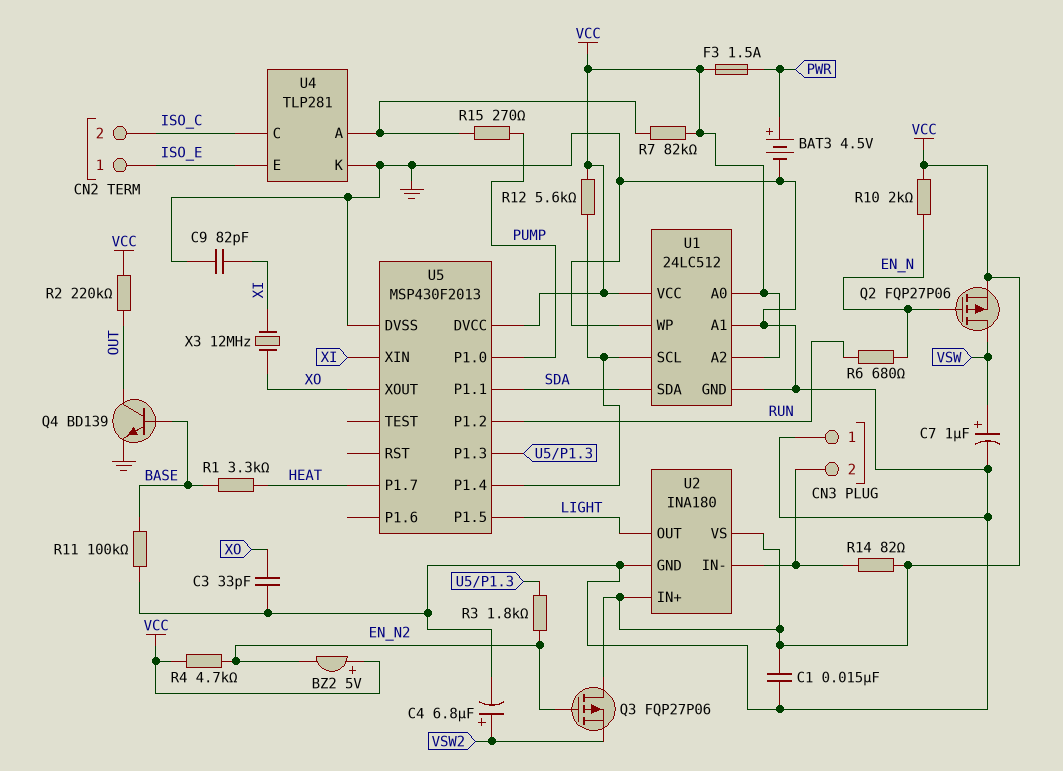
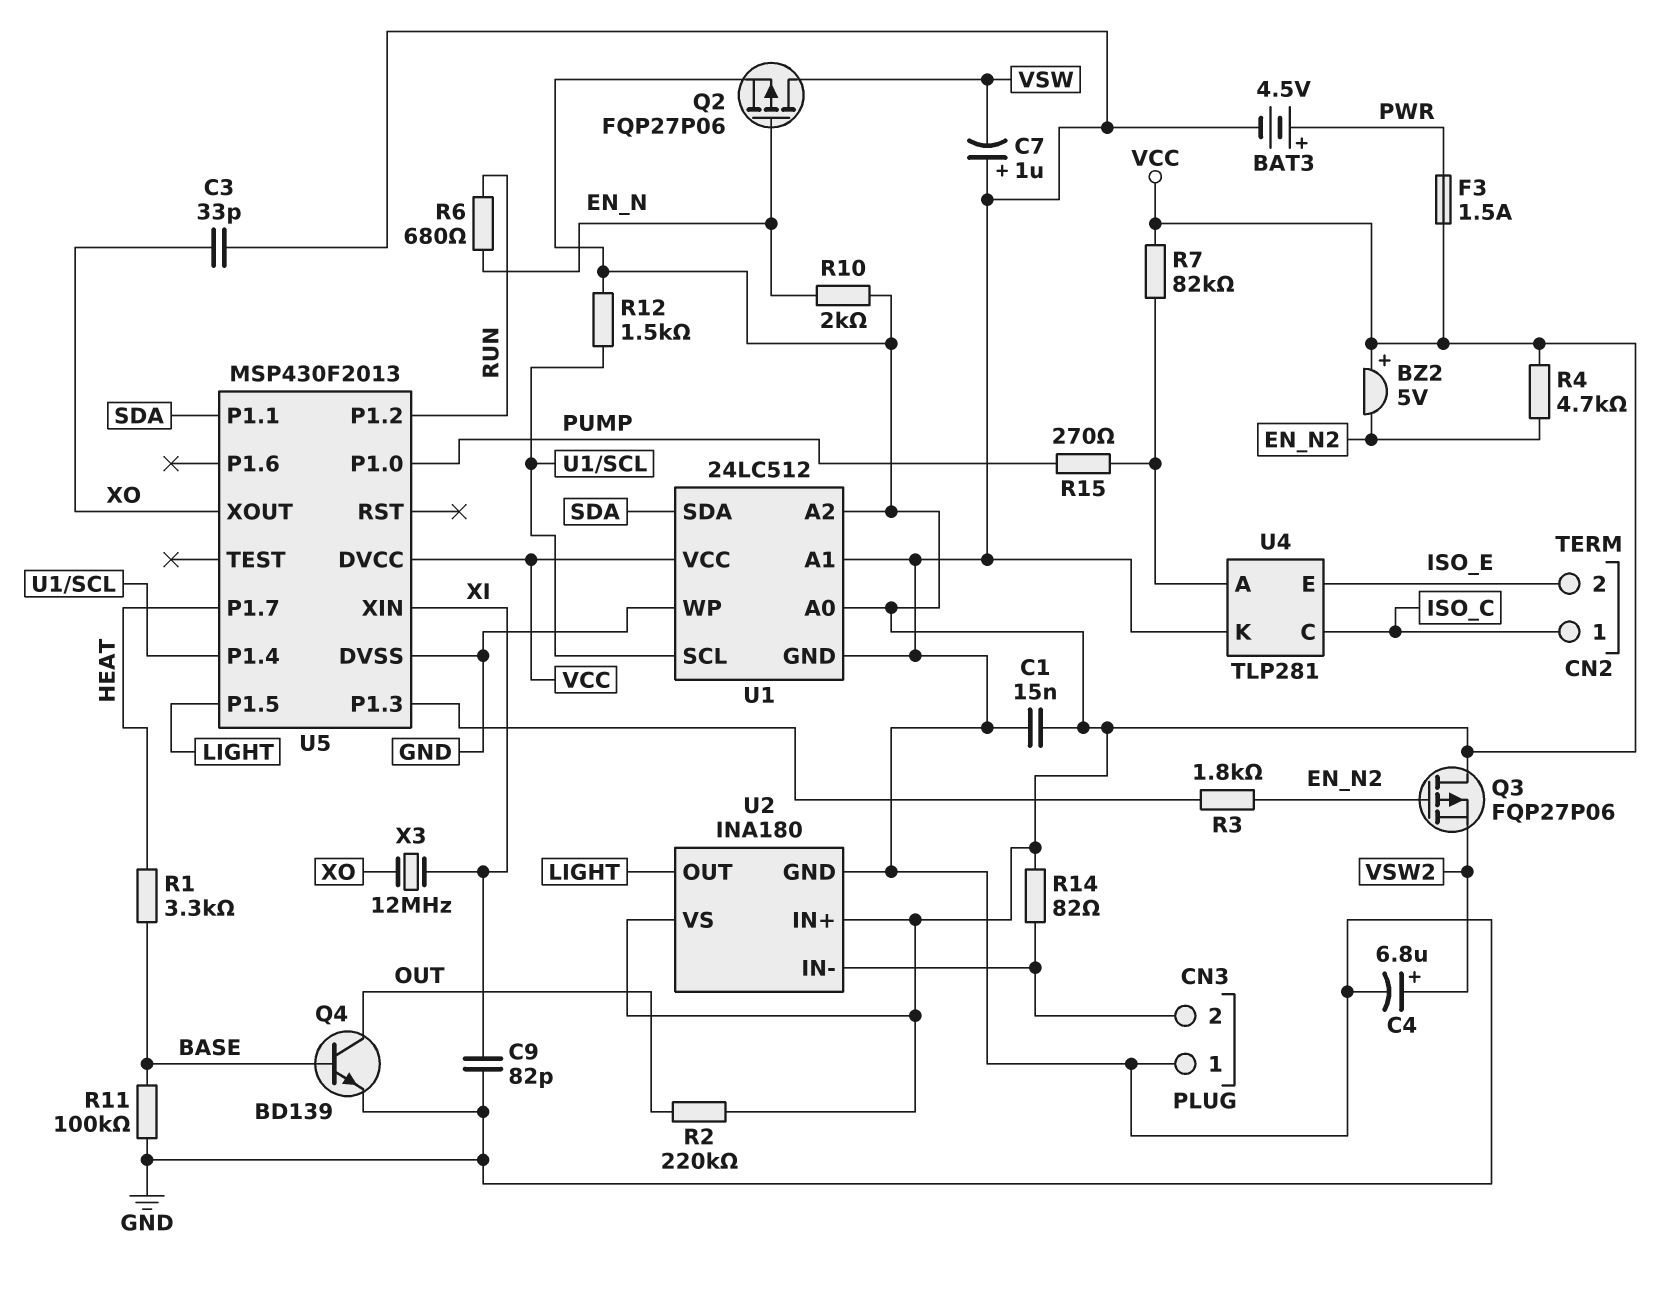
C7: 1uF (plus VSW, minus GND) -> 1uF (plus GND, minus VSW)
CN2 pin 1: ISO_E -> ISO_C
CN2 pin 2: ISO_C -> ISO_E
R12: 5.6k (U1/SCL, VCC) -> 1.5k (U1/SCL, VCC)

